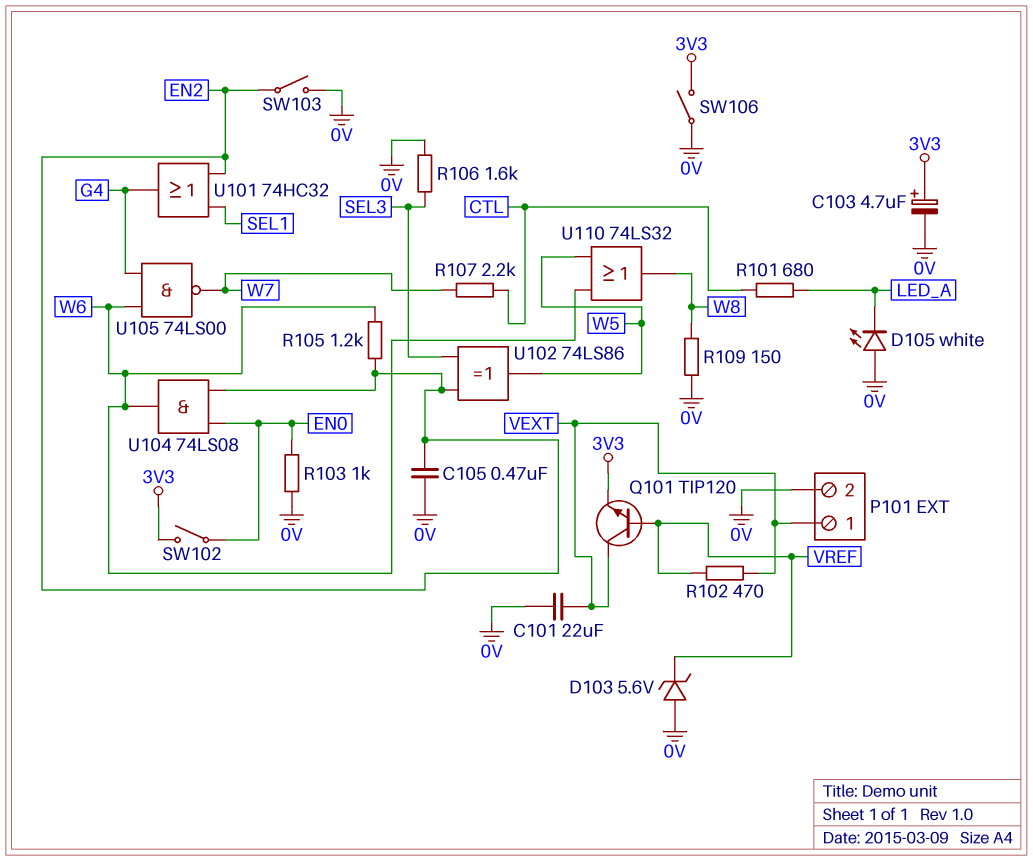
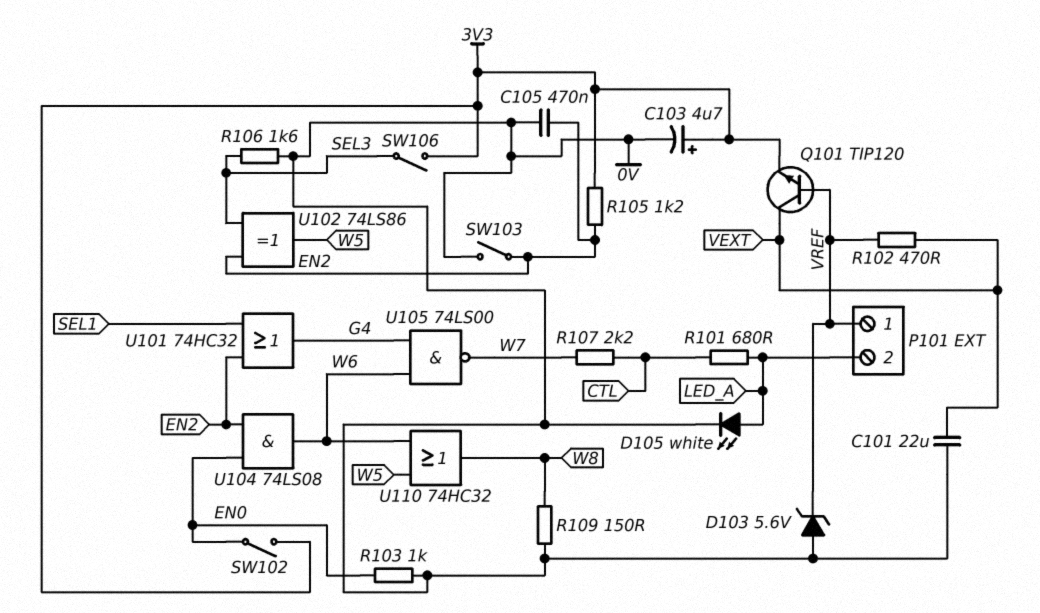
D105: LED white (A 0V, K LED_A) -> LED white (A LED_A, K 0V)
P101 pin 1: VEXT -> VREF
P101 pin 2: 0V -> LED_A
R105: 1.2k (EN2, W6) -> 1.2k (3V3, EN2)
SW106: switch (0V, 3V3) -> switch (3V3, SEL3)
U110: OR 74LS32 (in W5, in W6, out W8) -> OR 74HC32 (in W5, in W6, out W8)

